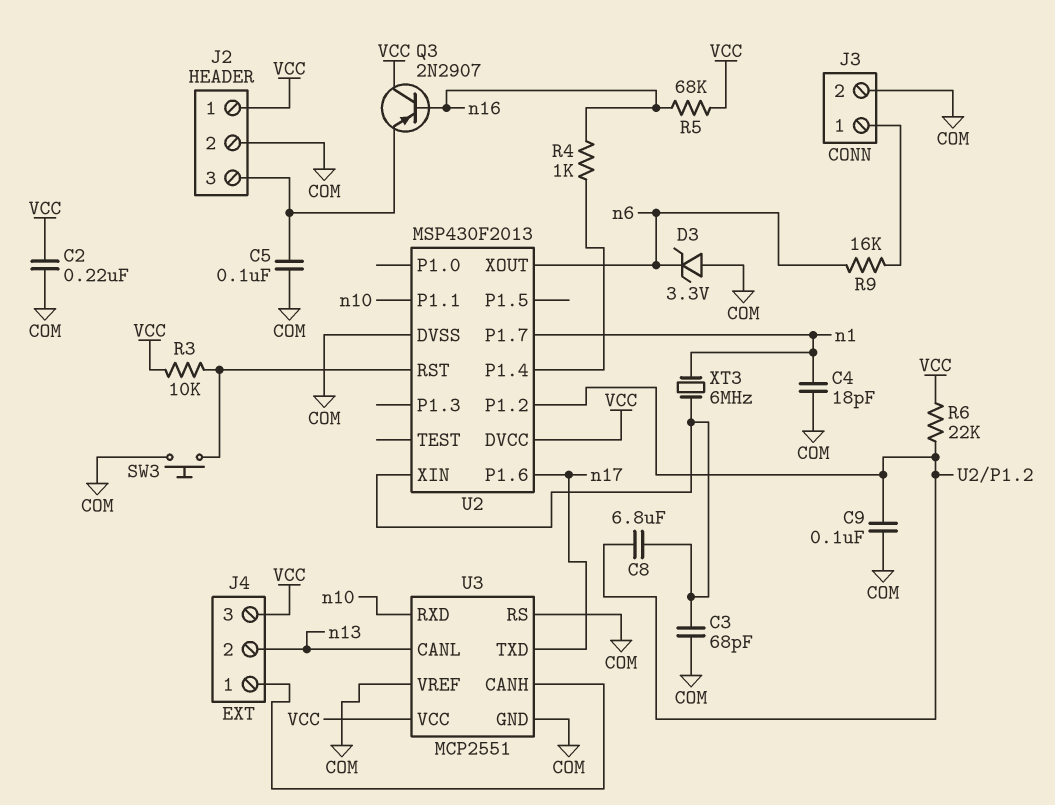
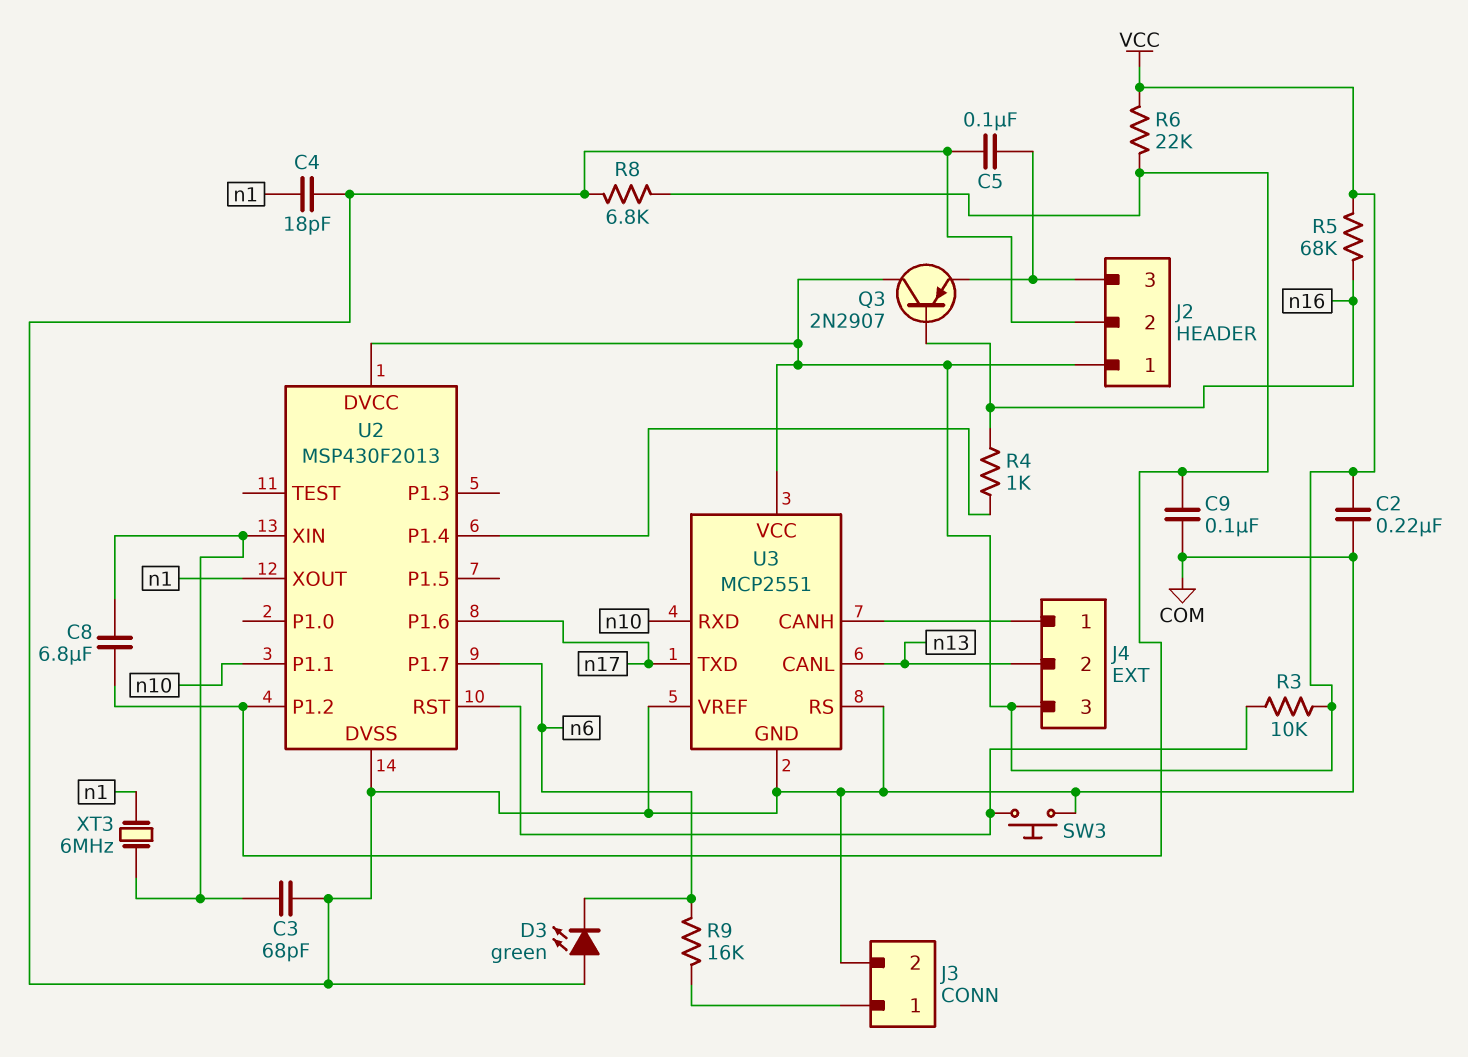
D3: zener 3.3V (A COM, K n6) -> LED green (A COM, K n6)
R8: none -> 6.8k (COM, U2/P1.2)
U2 pin P1.7: n1 -> n6
U2 pin XOUT: n6 -> n1

